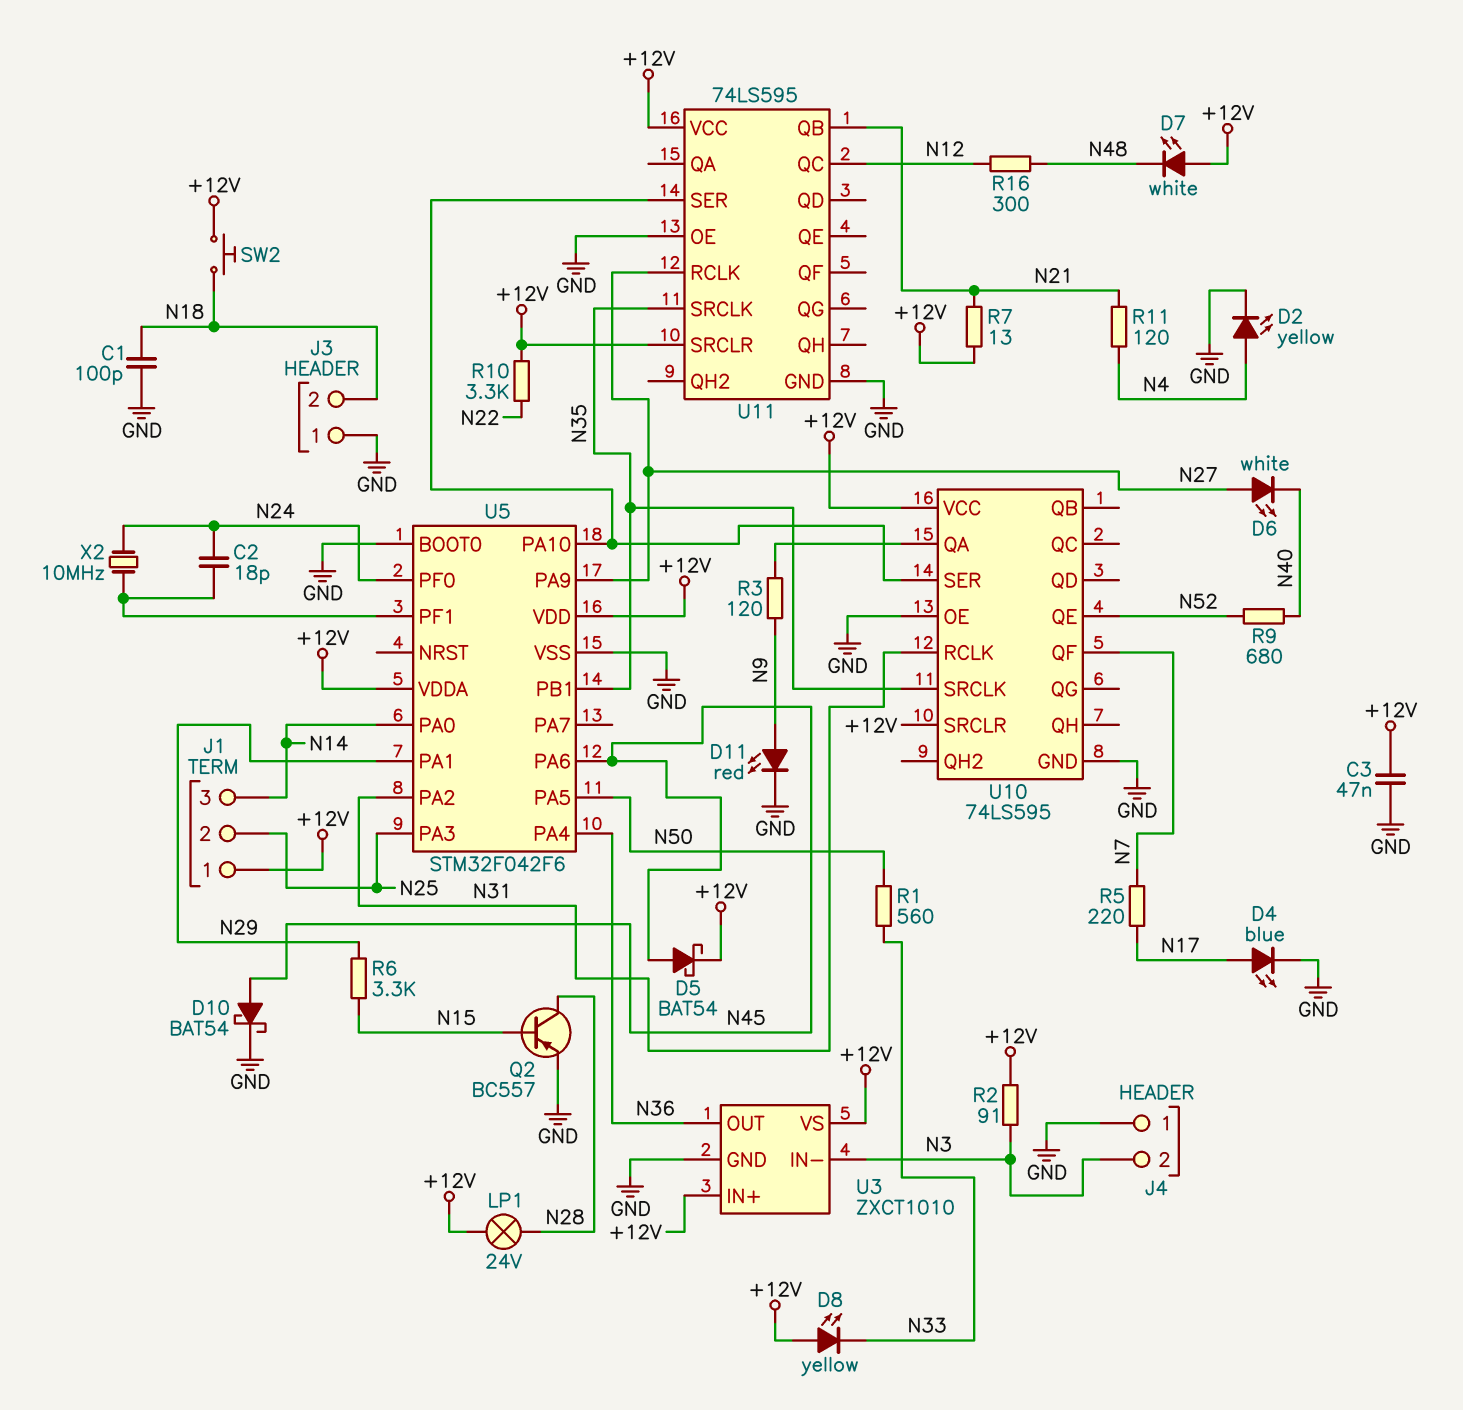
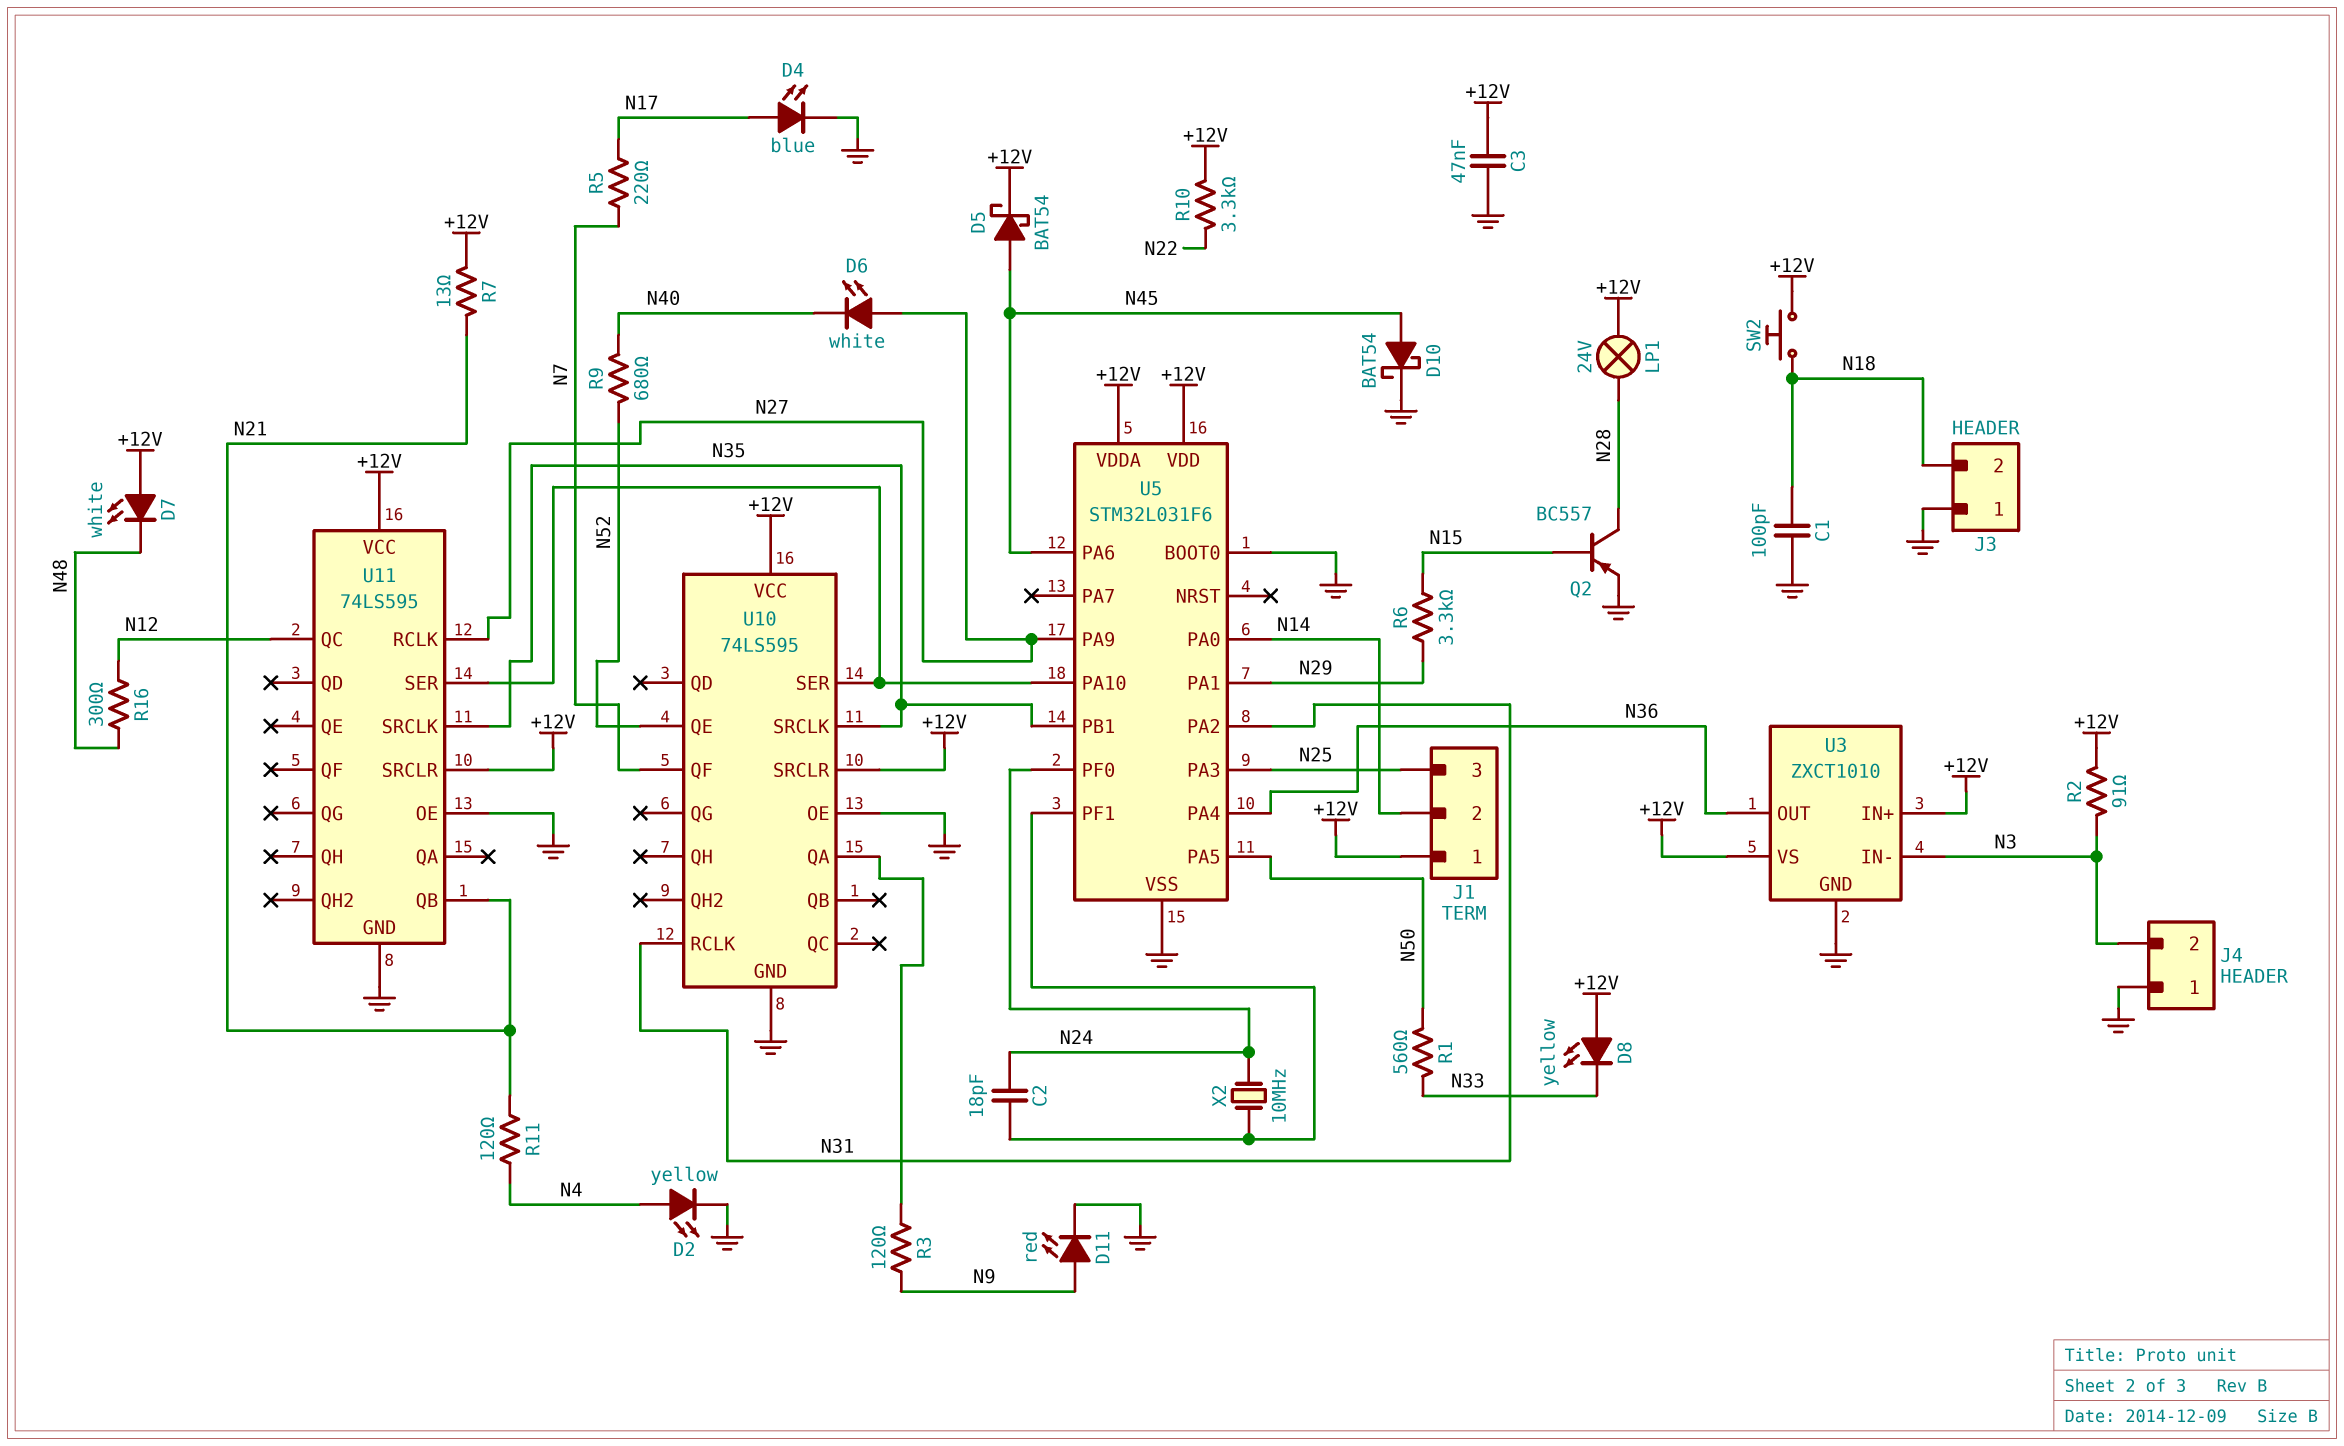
J1 pin 2: N25 -> N14
J1 pin 3: N14 -> N25
U5: STM32F042F6 -> STM32L031F6

